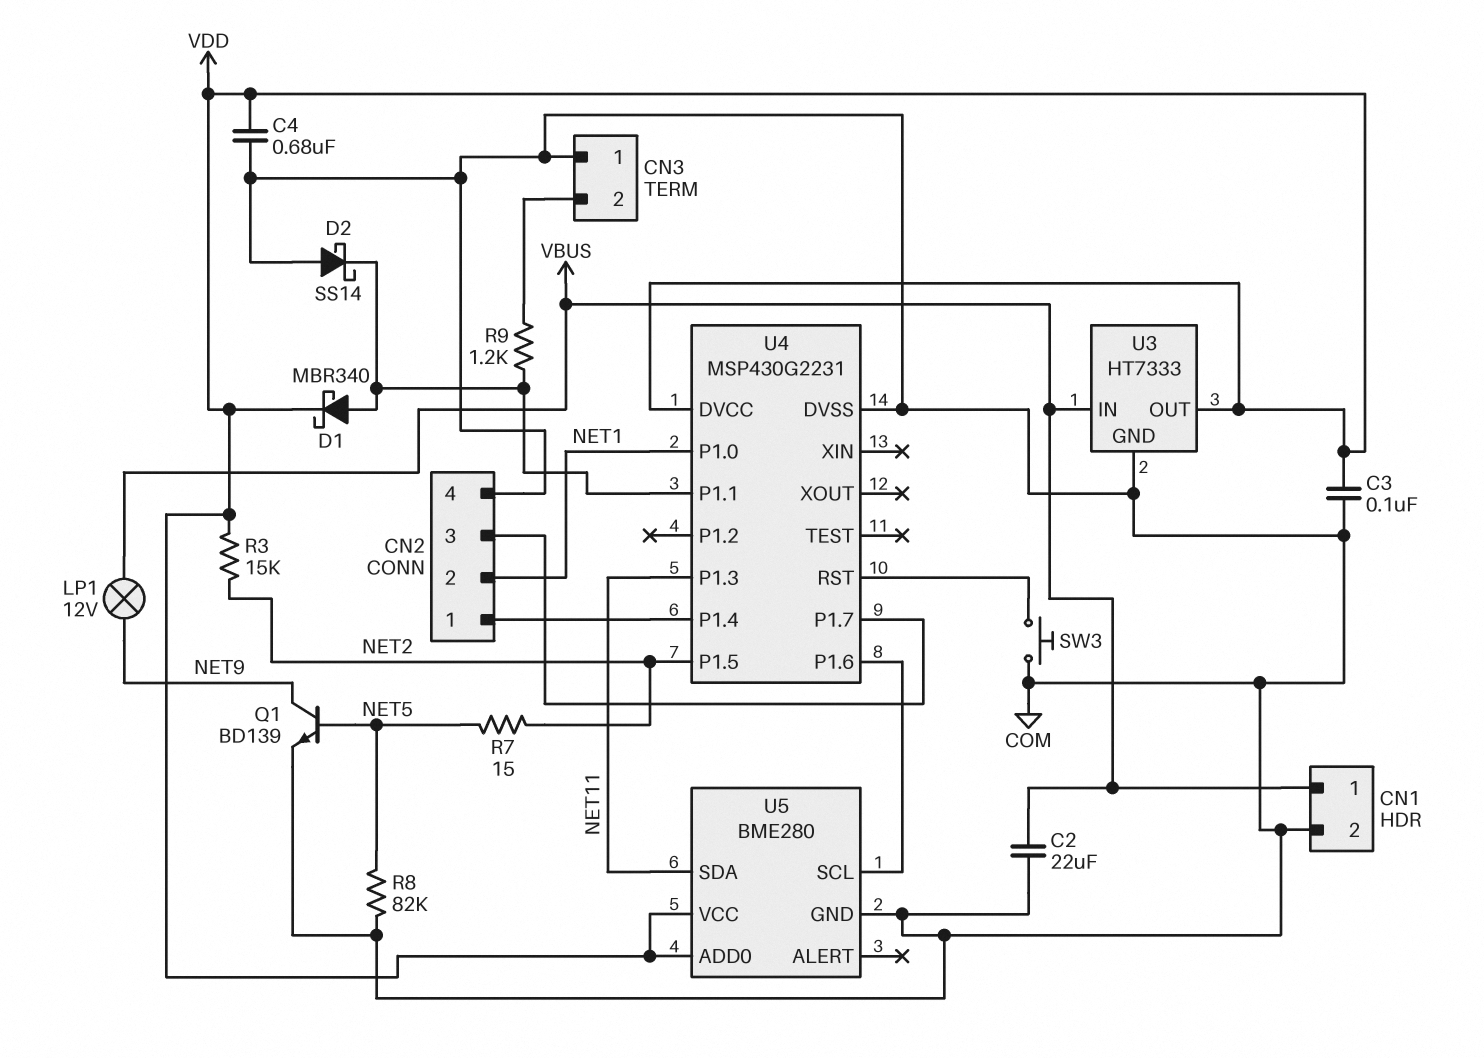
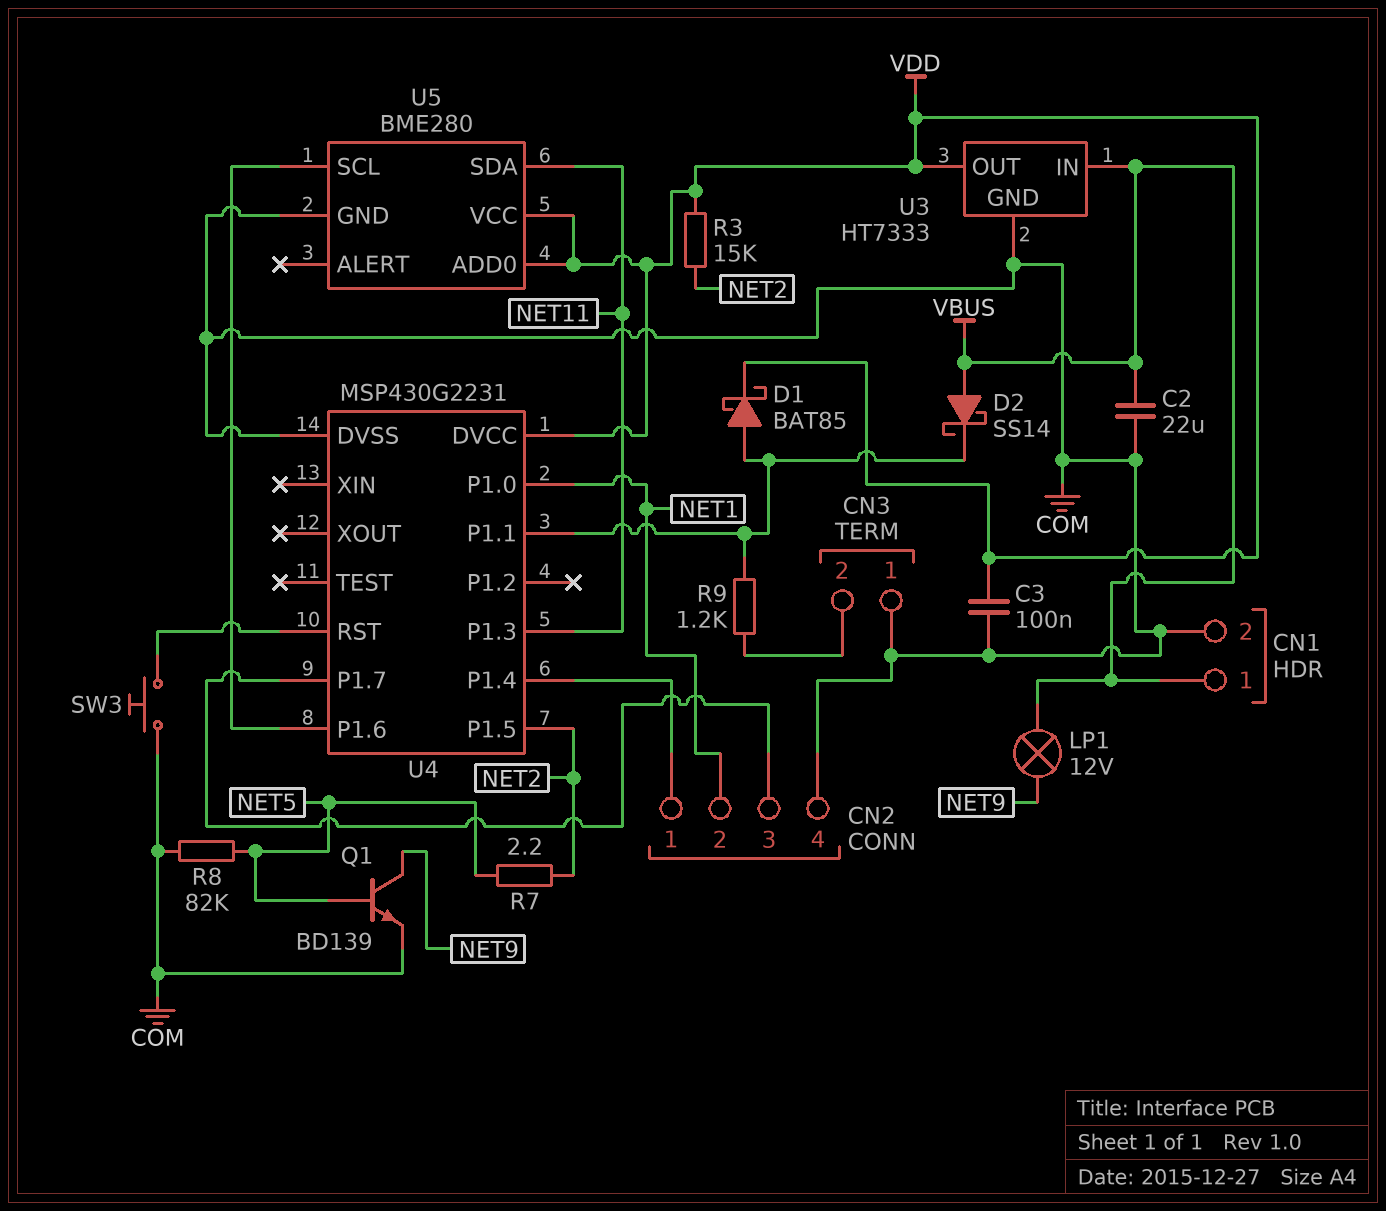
C4: 680nF (COM, VDD) -> none
D1: schottky MBR340 (A U4/P1.1, K VDD) -> schottky BAT85 (A U4/P1.1, K VDD)
D2: schottky SS14 (A COM, K U4/P1.1) -> schottky SS14 (A VBUS, K U4/P1.1)
R7: 15 (NET2, NET5) -> 2.2 (NET2, NET5)

